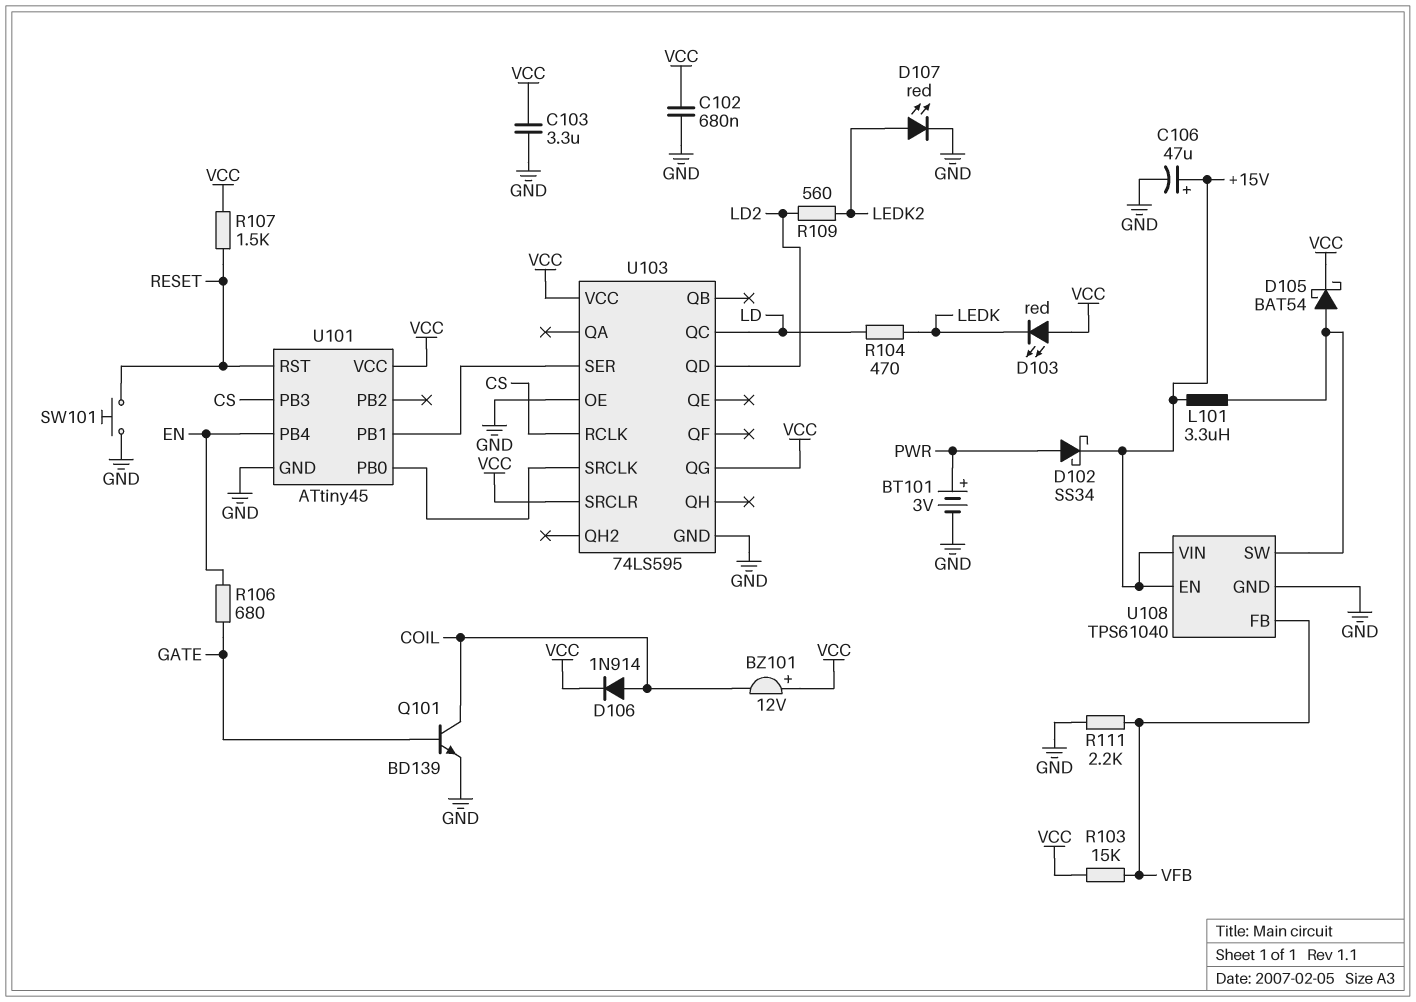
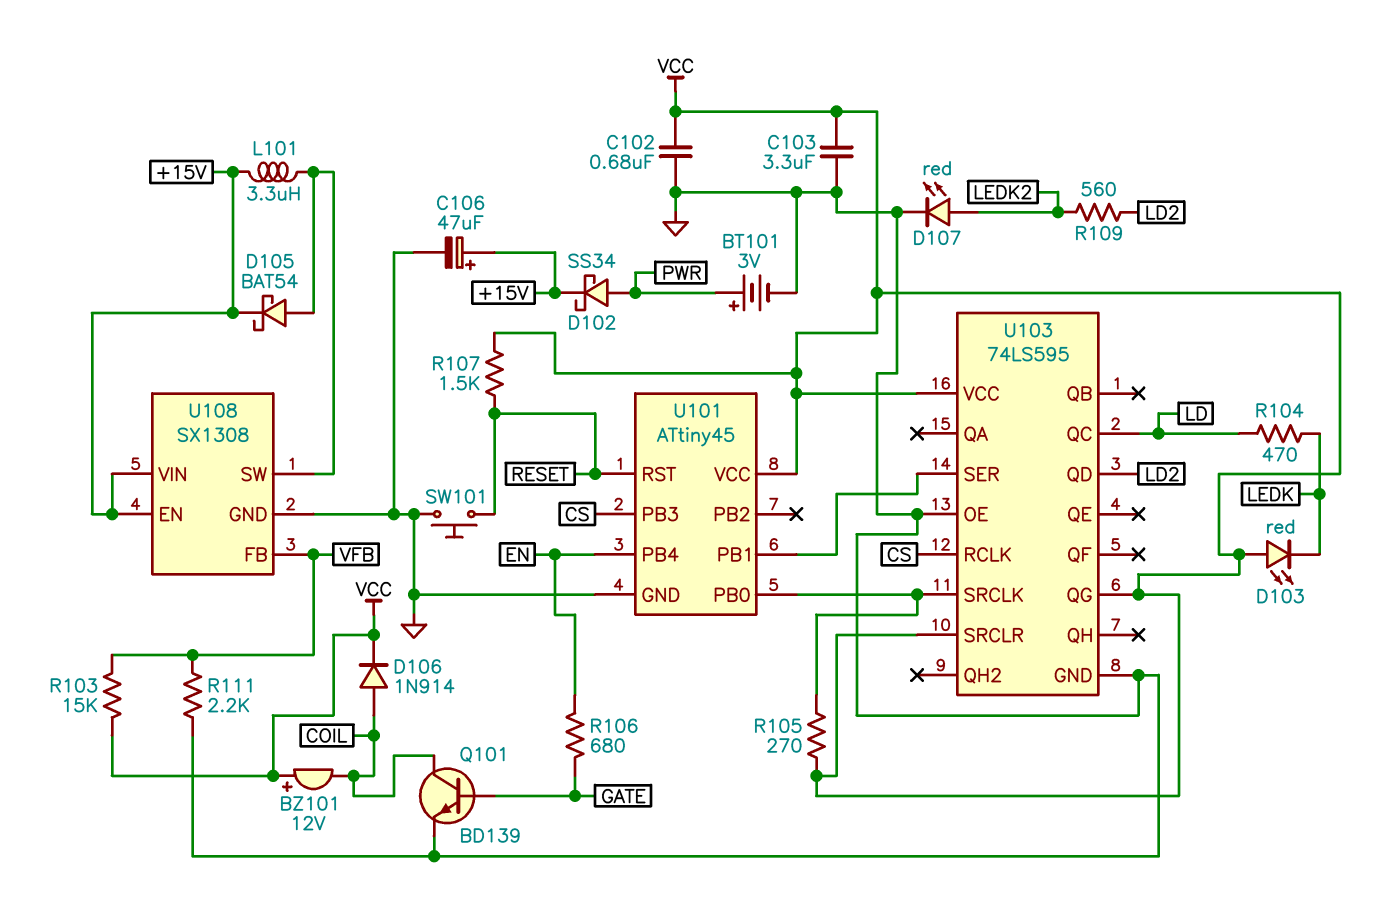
D105: schottky BAT54 (A U108/SW, K VCC) -> schottky BAT54 (A U108/SW, K +15V)
R105: none -> 270 (U101/PB0, VCC)
U108: TPS61040 -> SX1308

